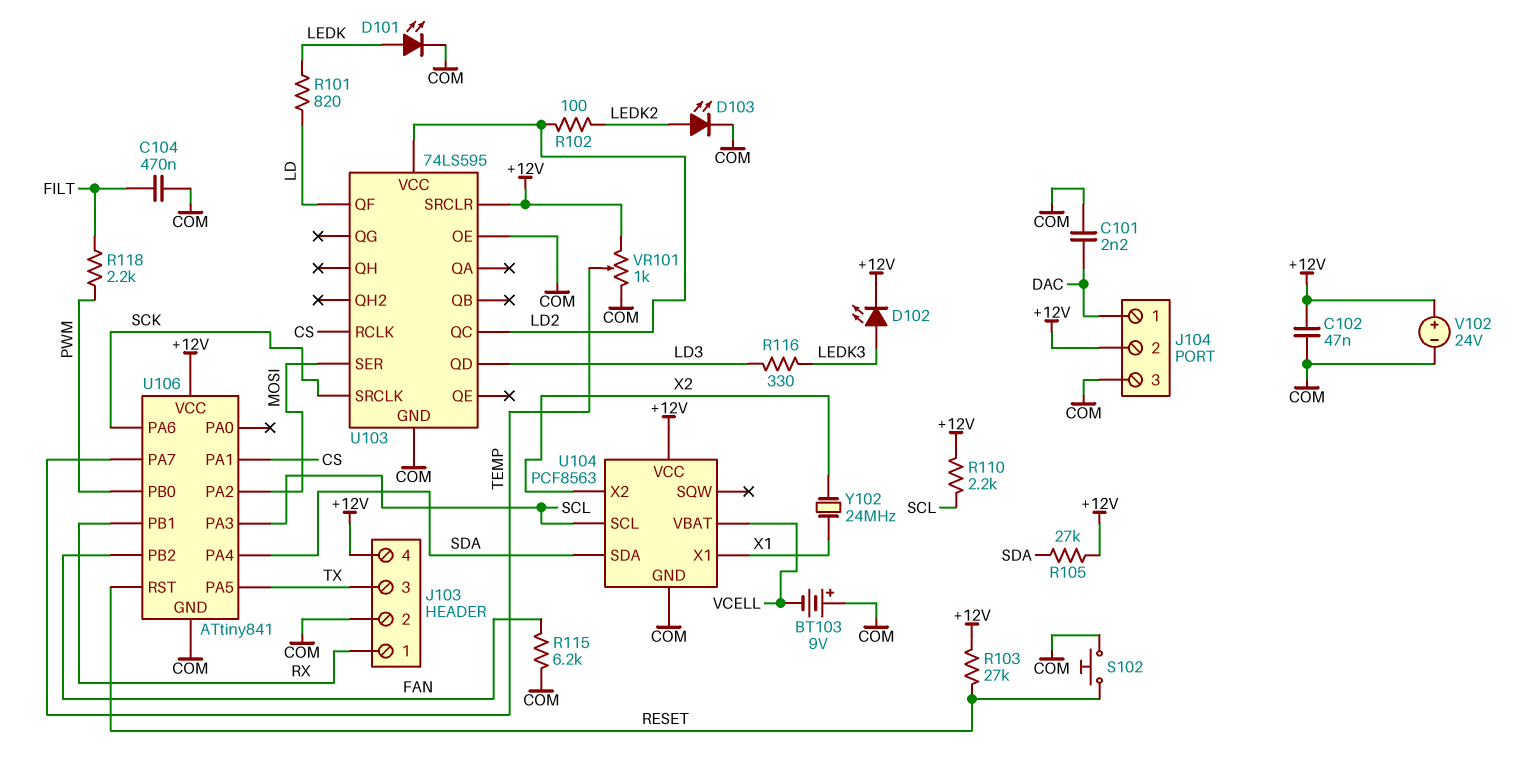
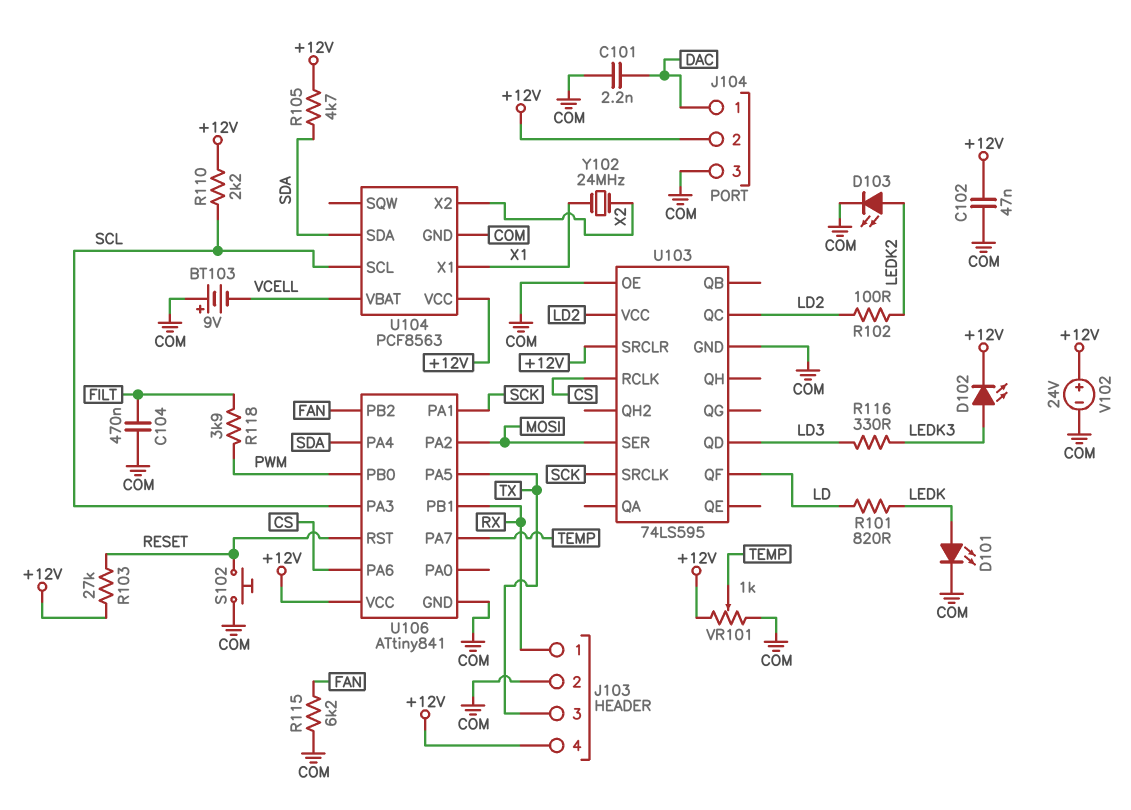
R105: 27k (+12V, SDA) -> 4.7k (+12V, SDA)
R118: 2.2k (FILT, PWM) -> 3.9k (FILT, PWM)
U106 pin PA1: CS -> SCK
U106 pin PA6: SCK -> CS

